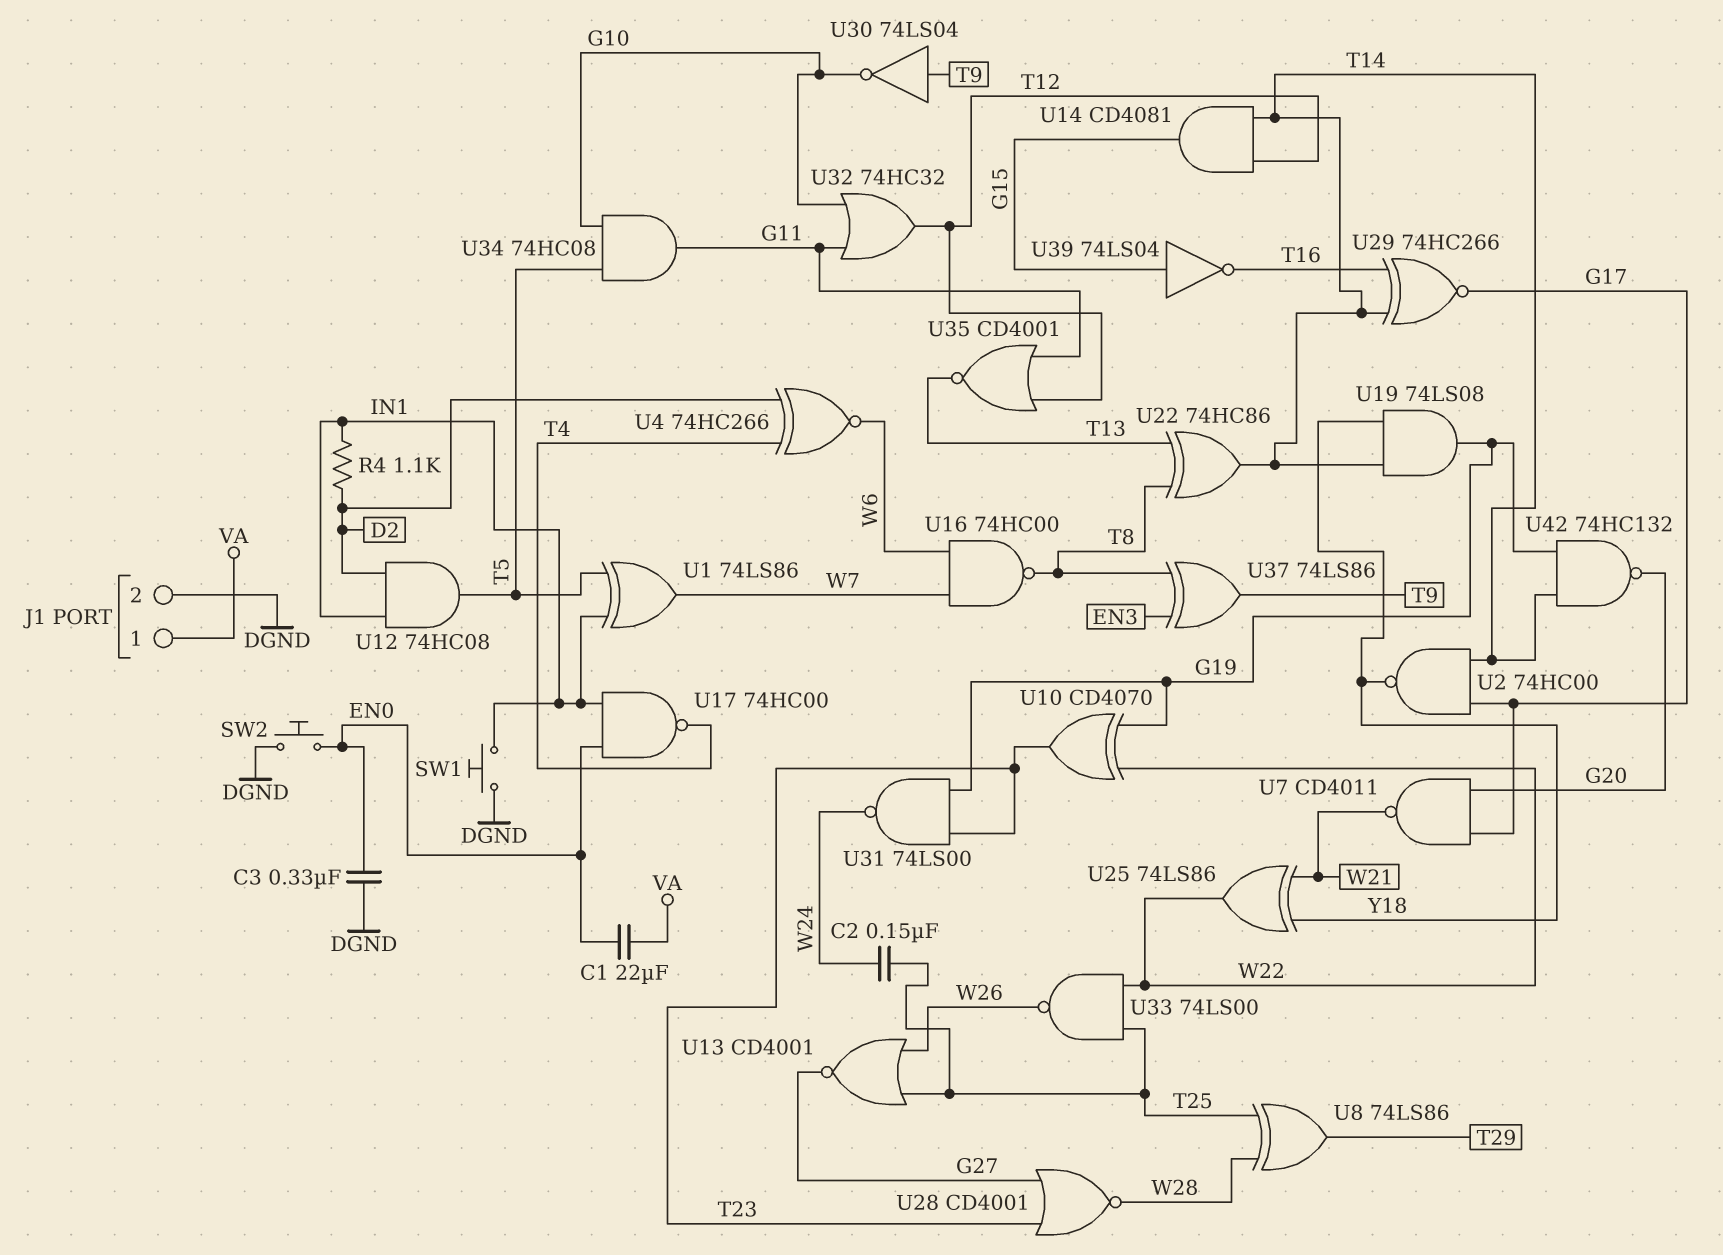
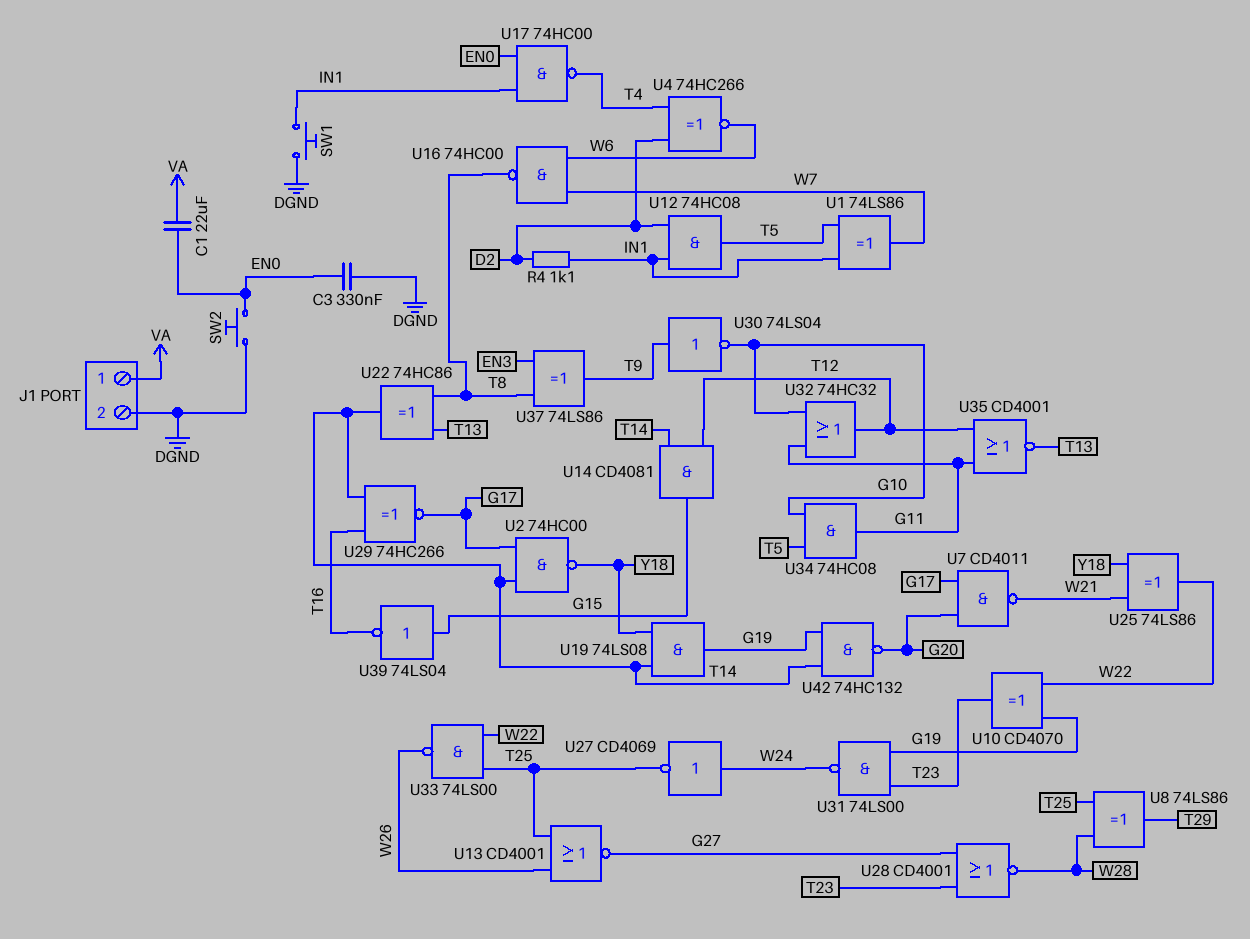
C2: 150nF (T25, W24) -> none
U27: none -> NOT CD4069 (in W24, out T25)

